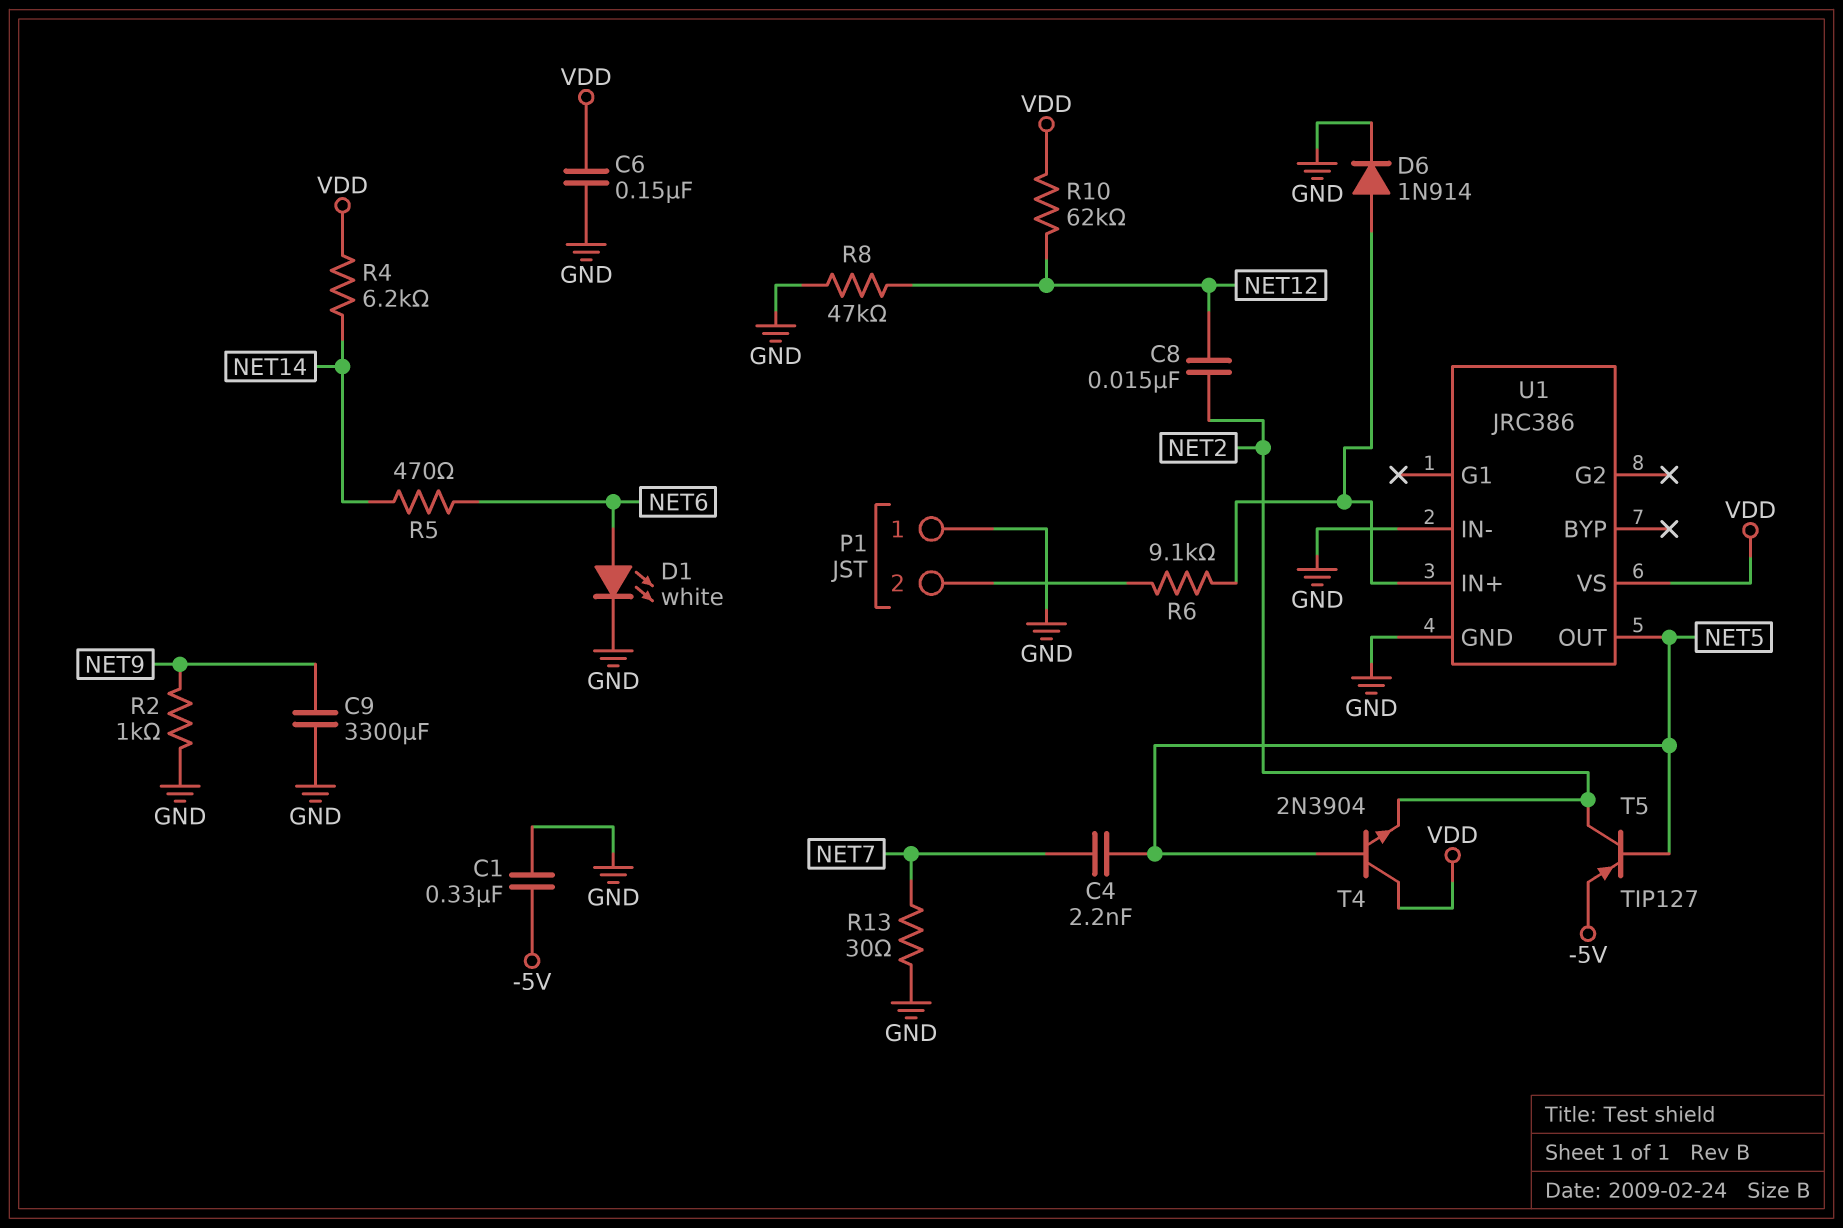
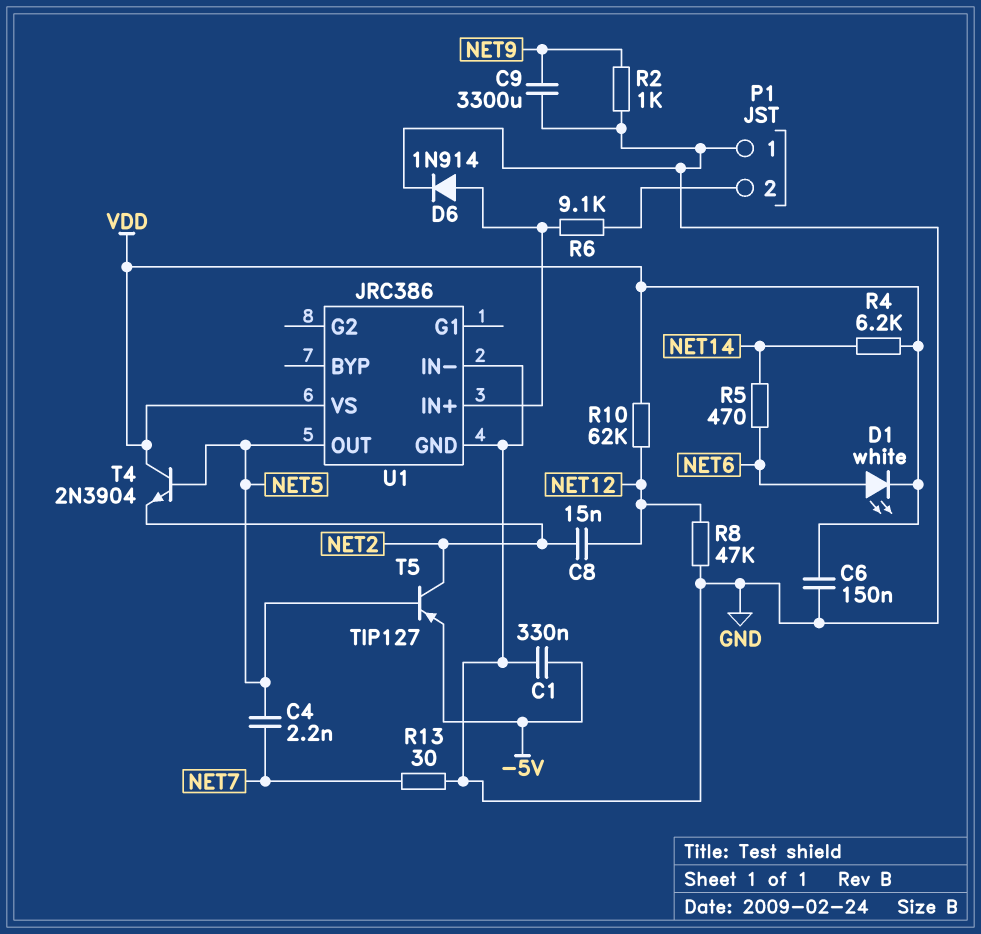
D1: LED white (A NET6, K GND) -> LED white (A NET6, K VDD)

